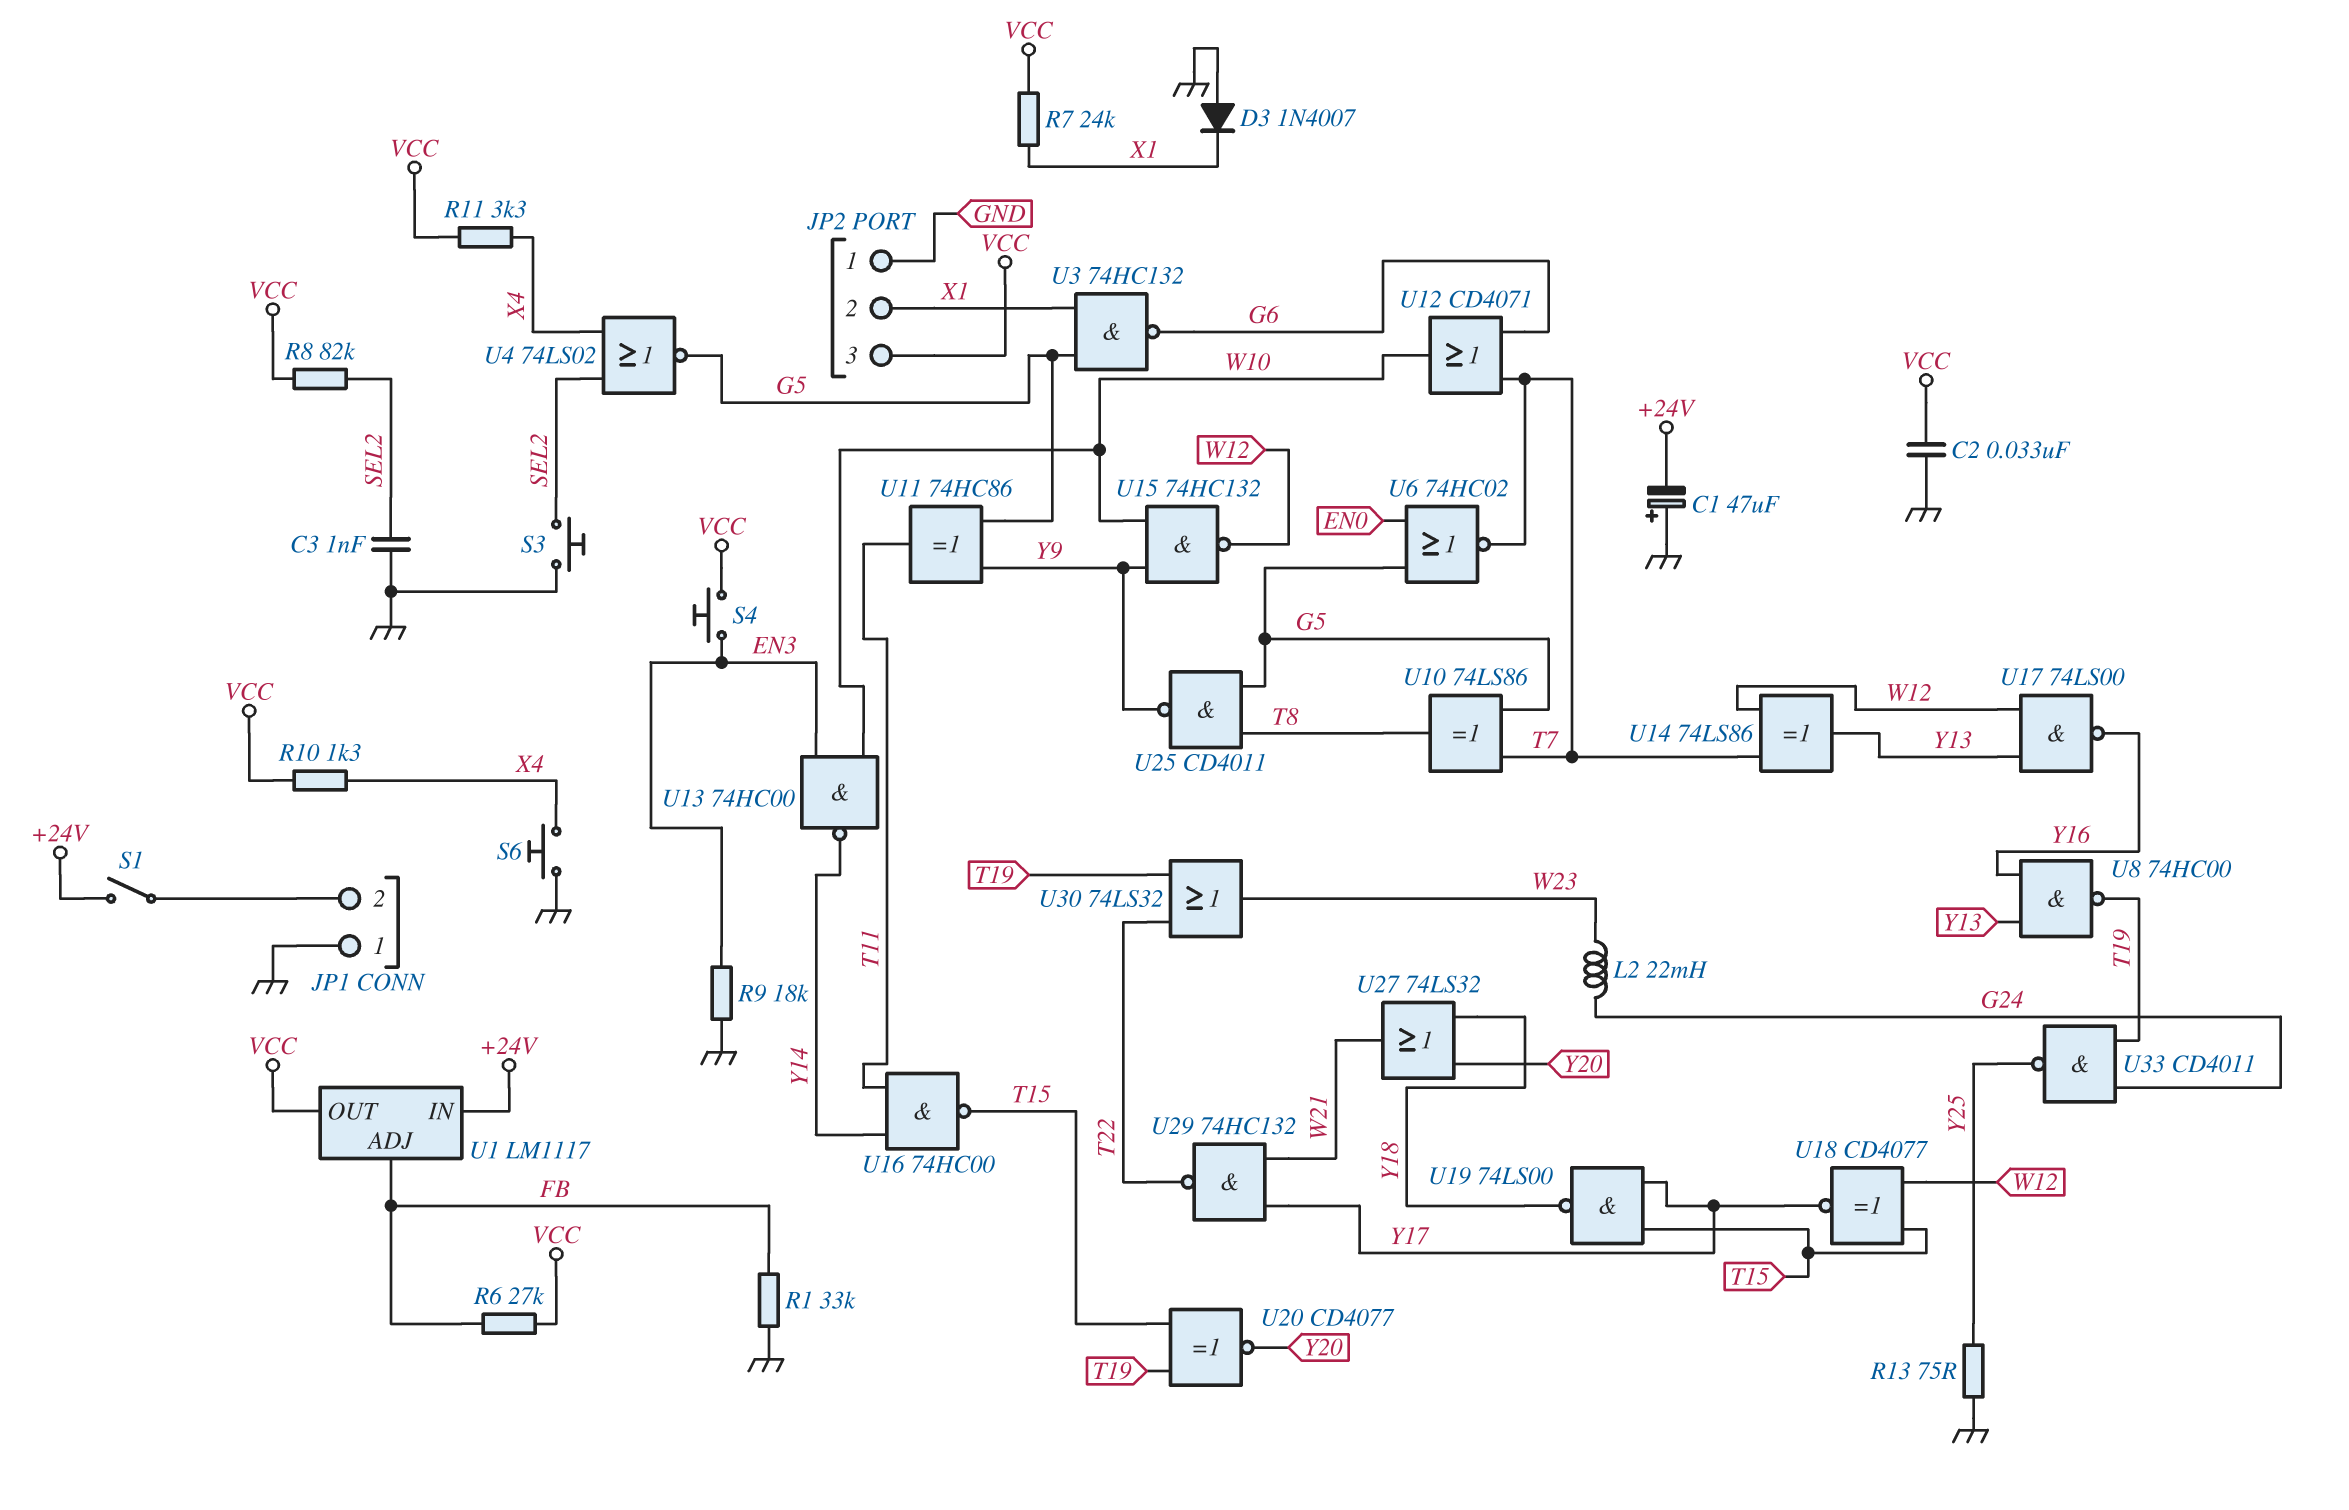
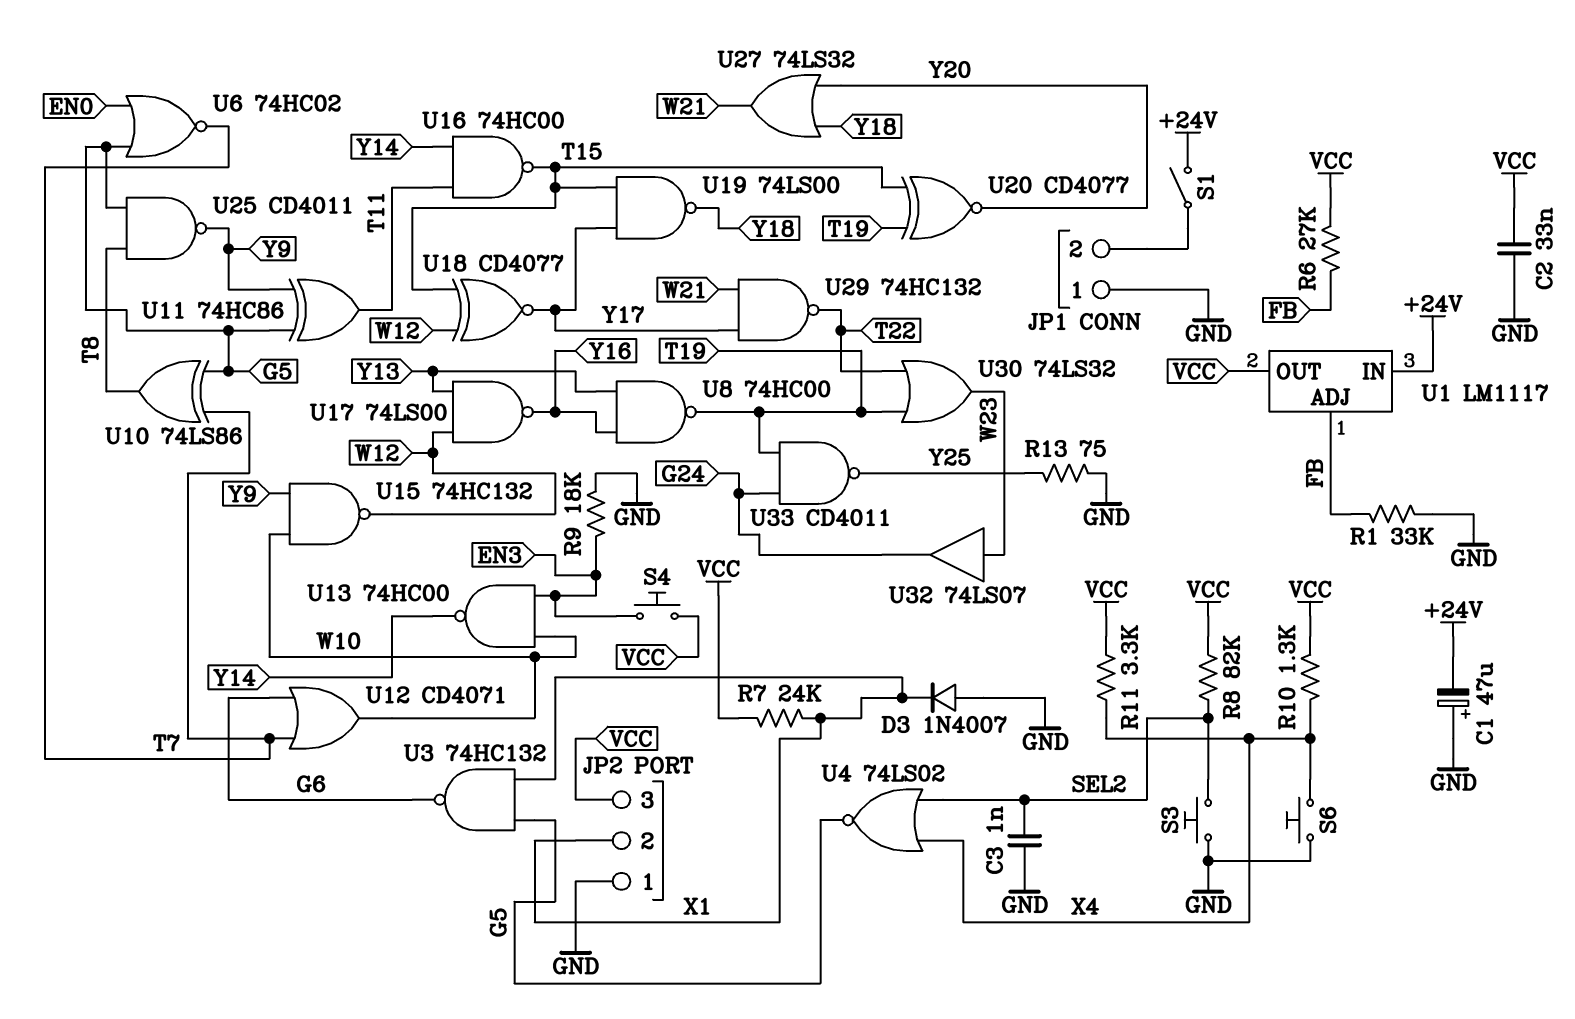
L2: 22mH (G24, W23) -> none
U14: XOR 74LS86 (in T7, in W12, out Y13) -> none
U32: none -> buffer 74LS07 (in W23, out G24)

